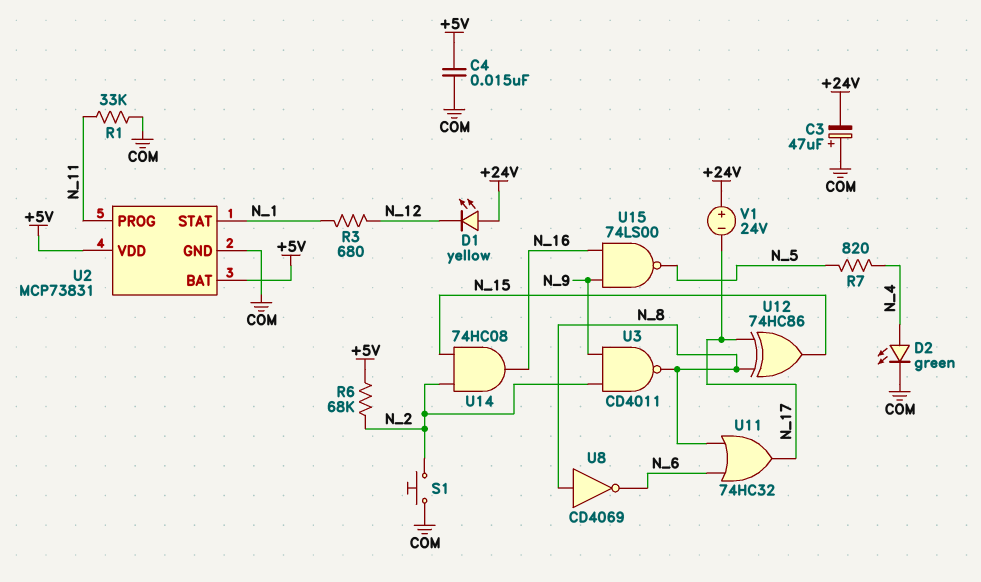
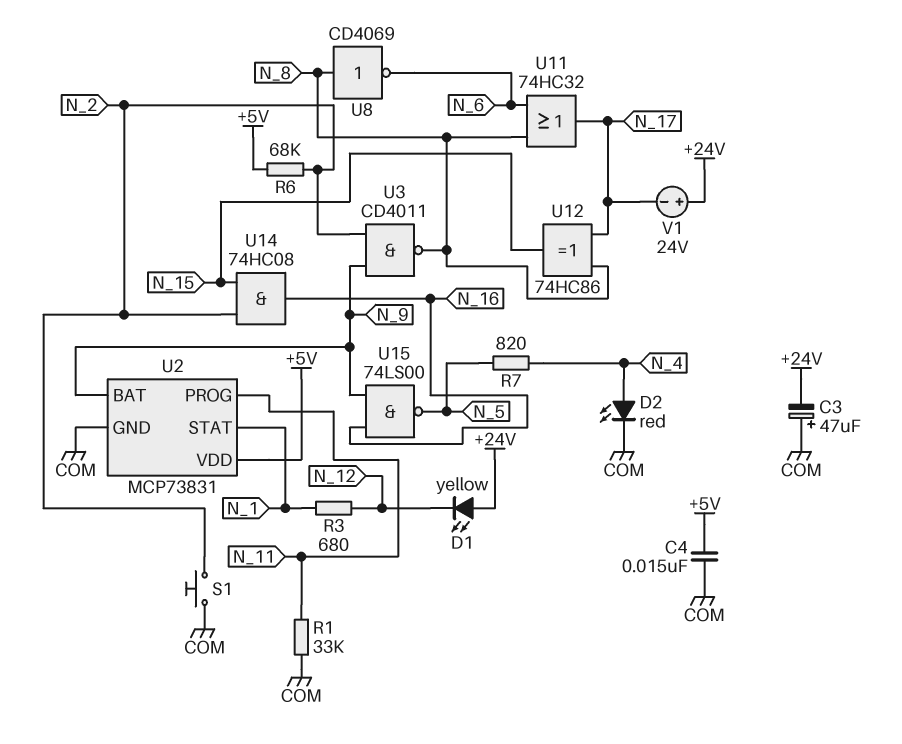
D2: LED green (A N_4, K COM) -> LED red (A N_4, K COM)
U2 pin BAT: +5V -> N_9

